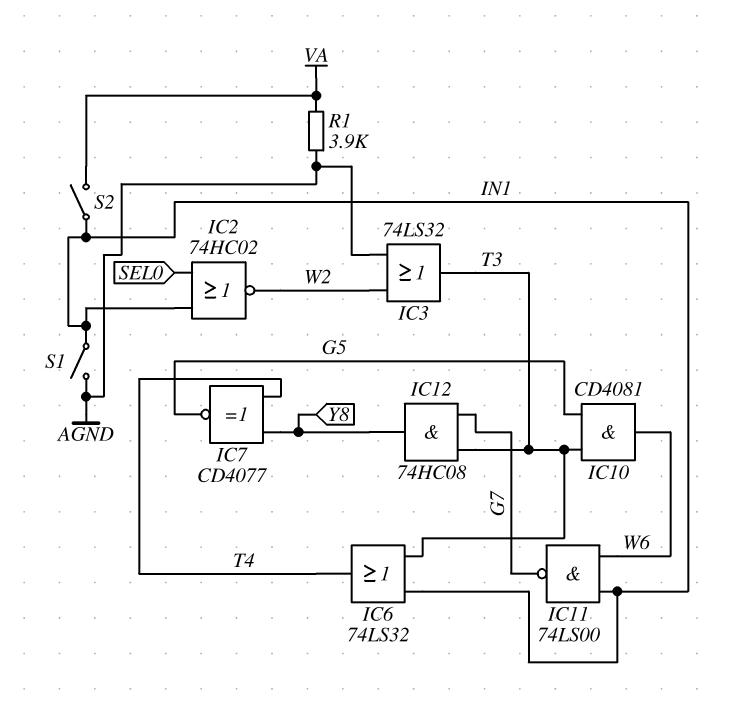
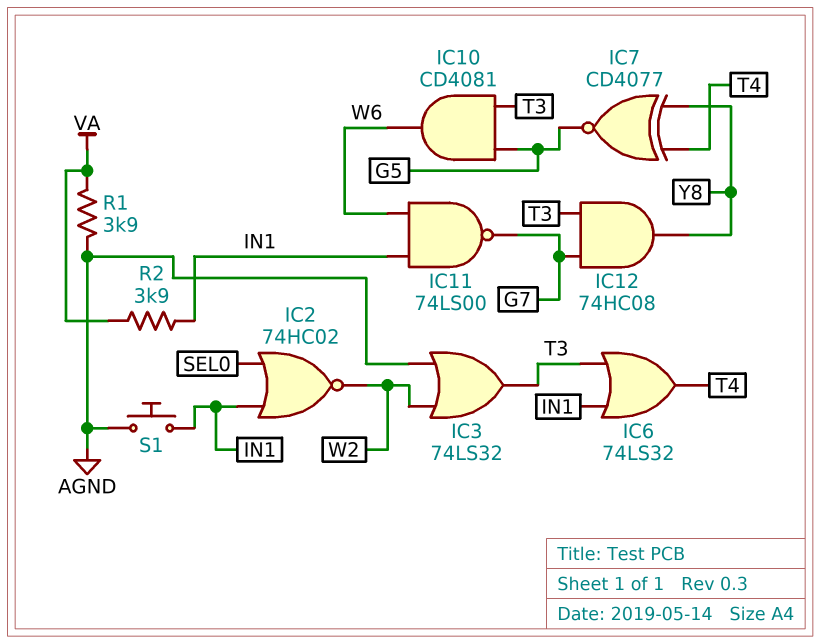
R2: none -> 3.9k (IN1, VA)
S1: switch (AGND, IN1) -> button (AGND, IN1)
S2: switch (IN1, VA) -> none

